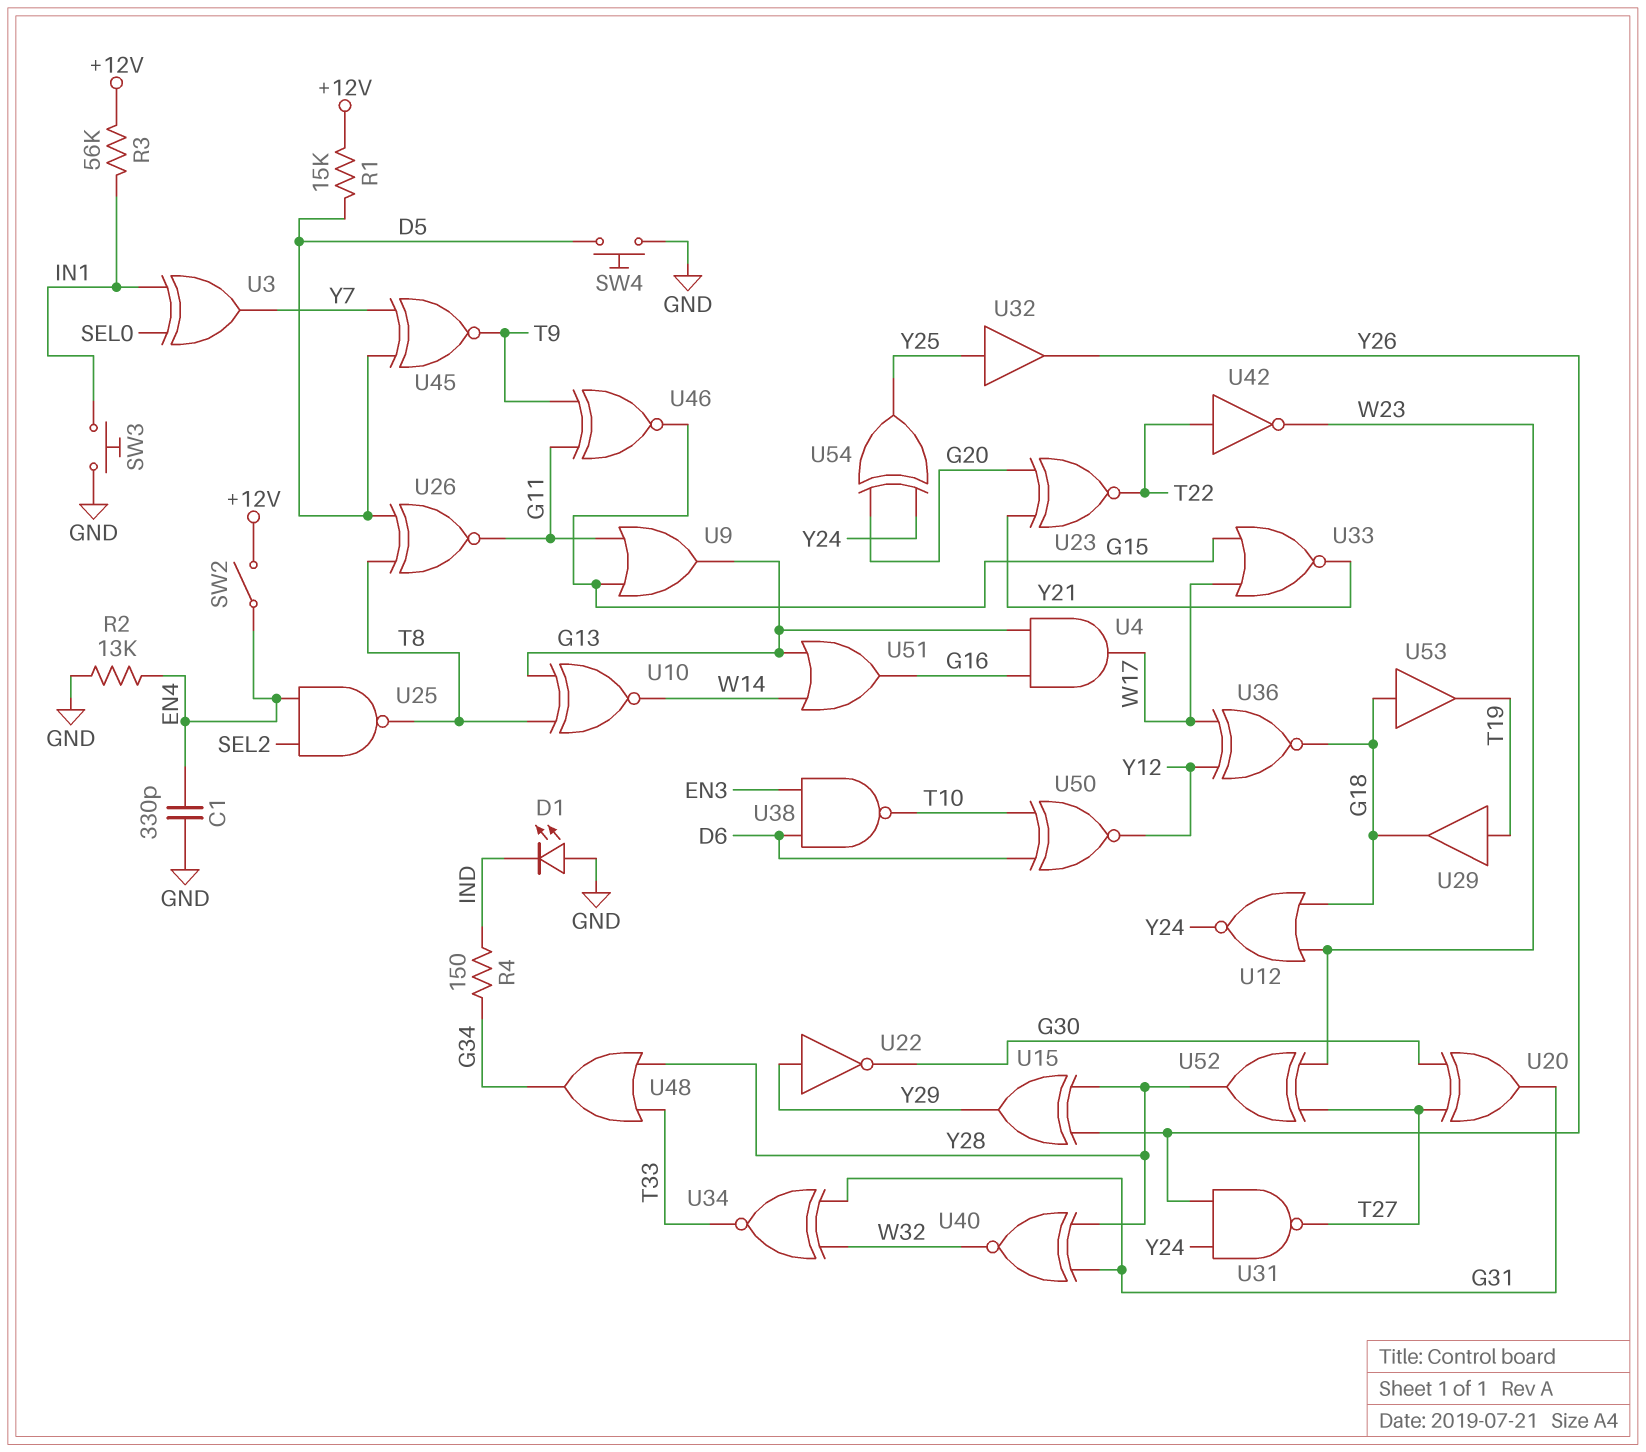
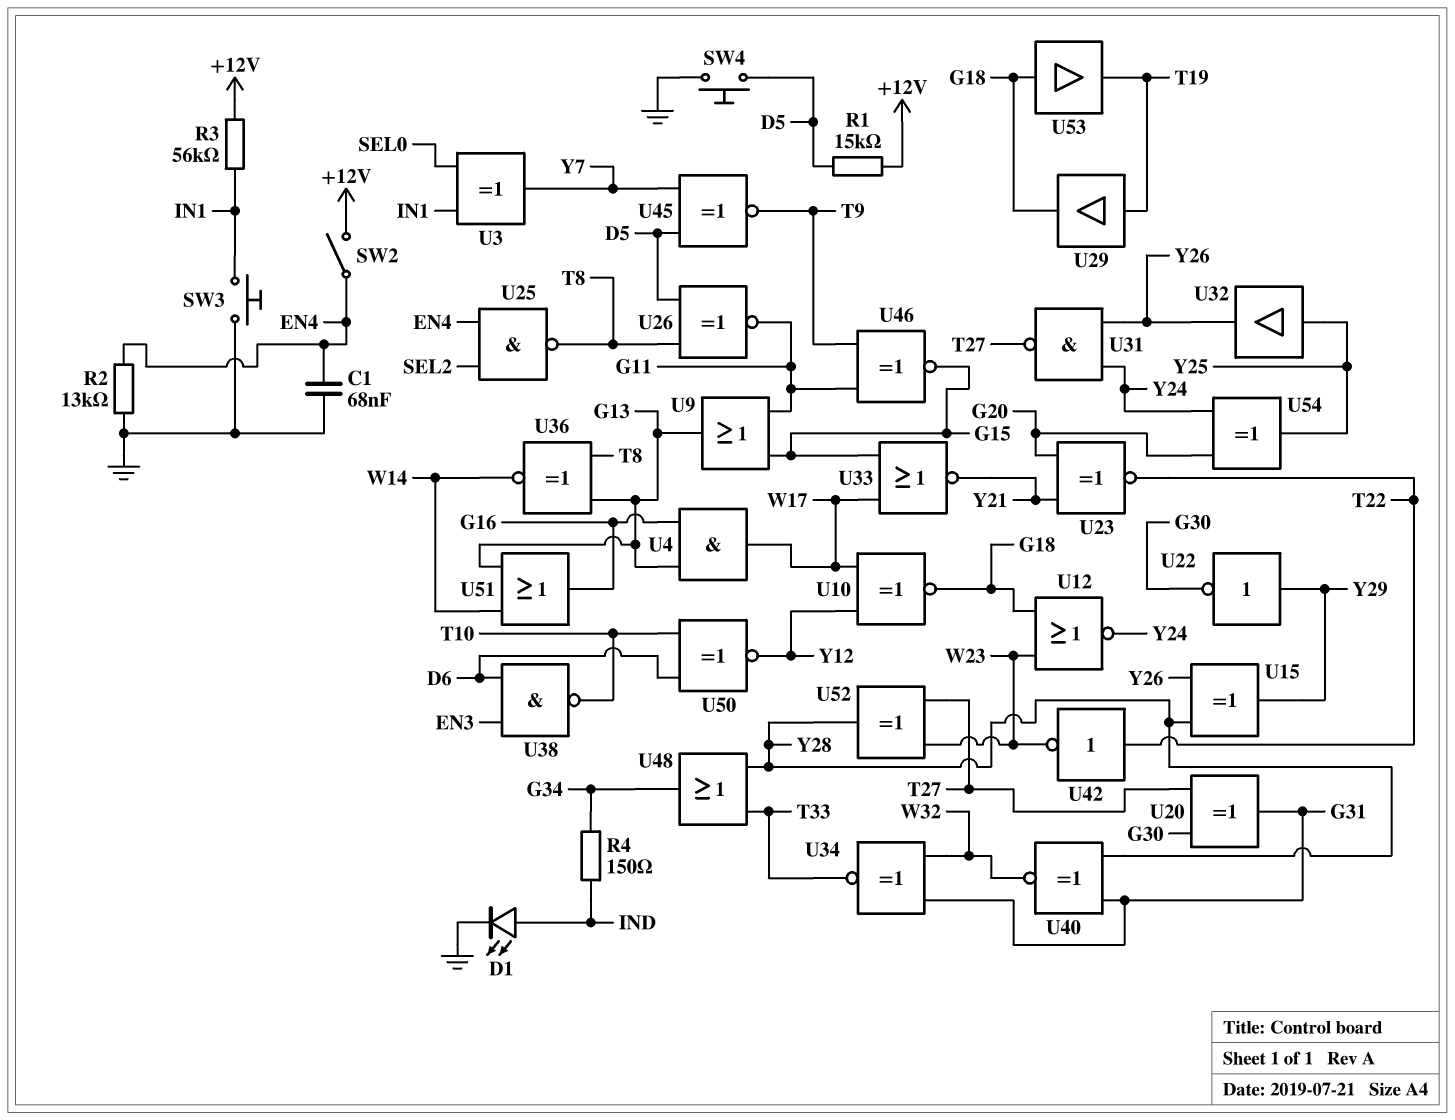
C1: 330pF (EN4, GND) -> 68nF (EN4, GND)
D1: LED (A GND, K IND) -> LED (A IND, K GND)
U10: XNOR (in G13, in T8, out W14) -> XNOR (in W17, in Y12, out G18)
U36: XNOR (in W17, in Y12, out G18) -> XNOR (in G13, in T8, out W14)

